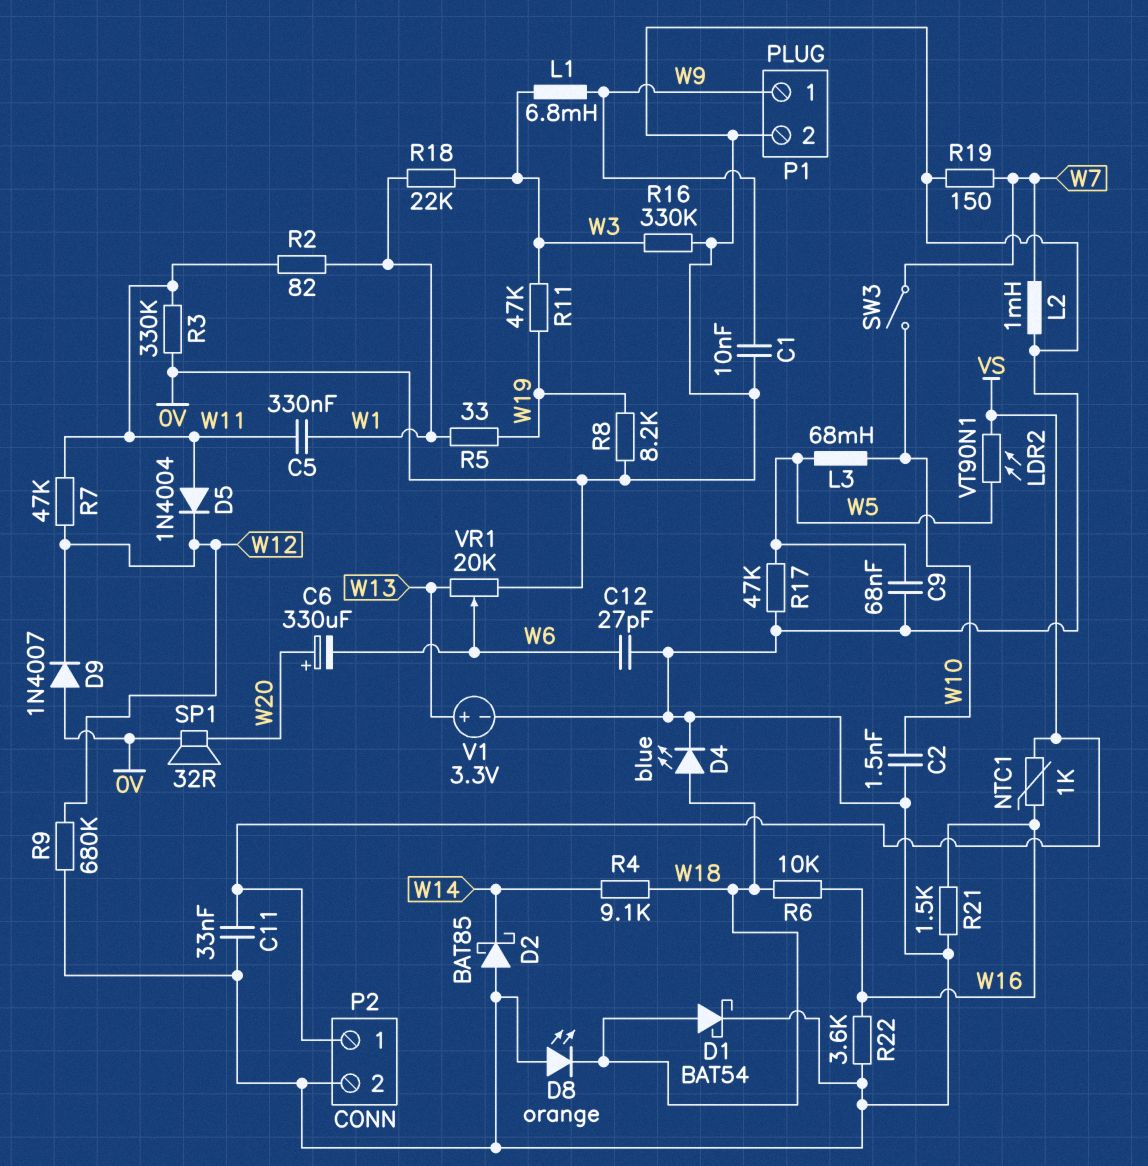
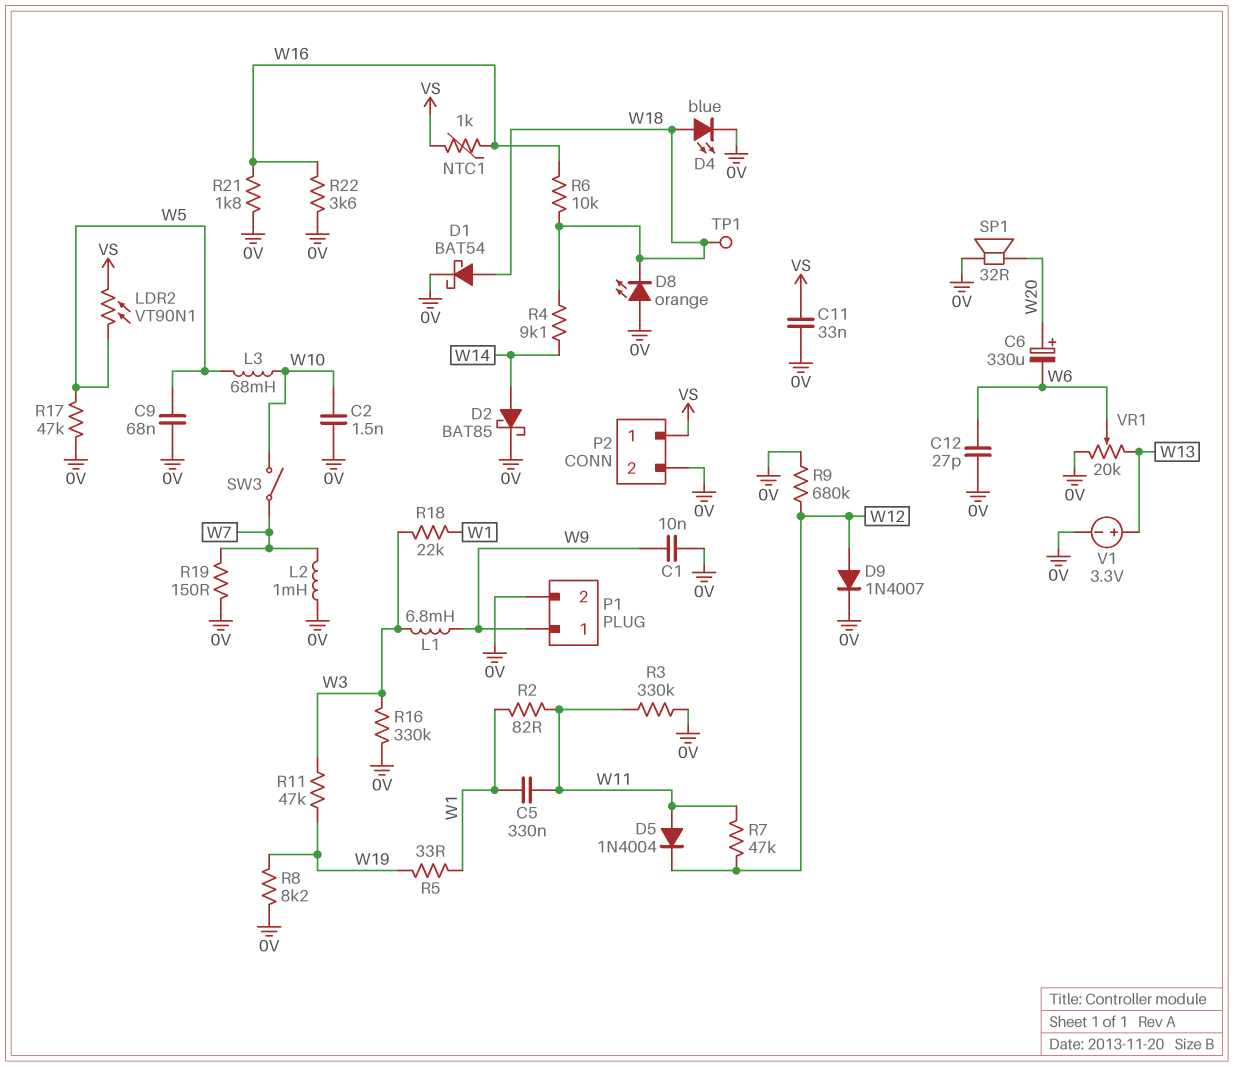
D2: schottky BAT85 (A 0V, K W14) -> schottky BAT85 (A W14, K 0V)
D9: diode 1N4007 (A 0V, K W12) -> diode 1N4007 (A W12, K 0V)
R21: 1.5k (0V, W16) -> 1.8k (0V, W16)
TP1: none -> test point (W18)

